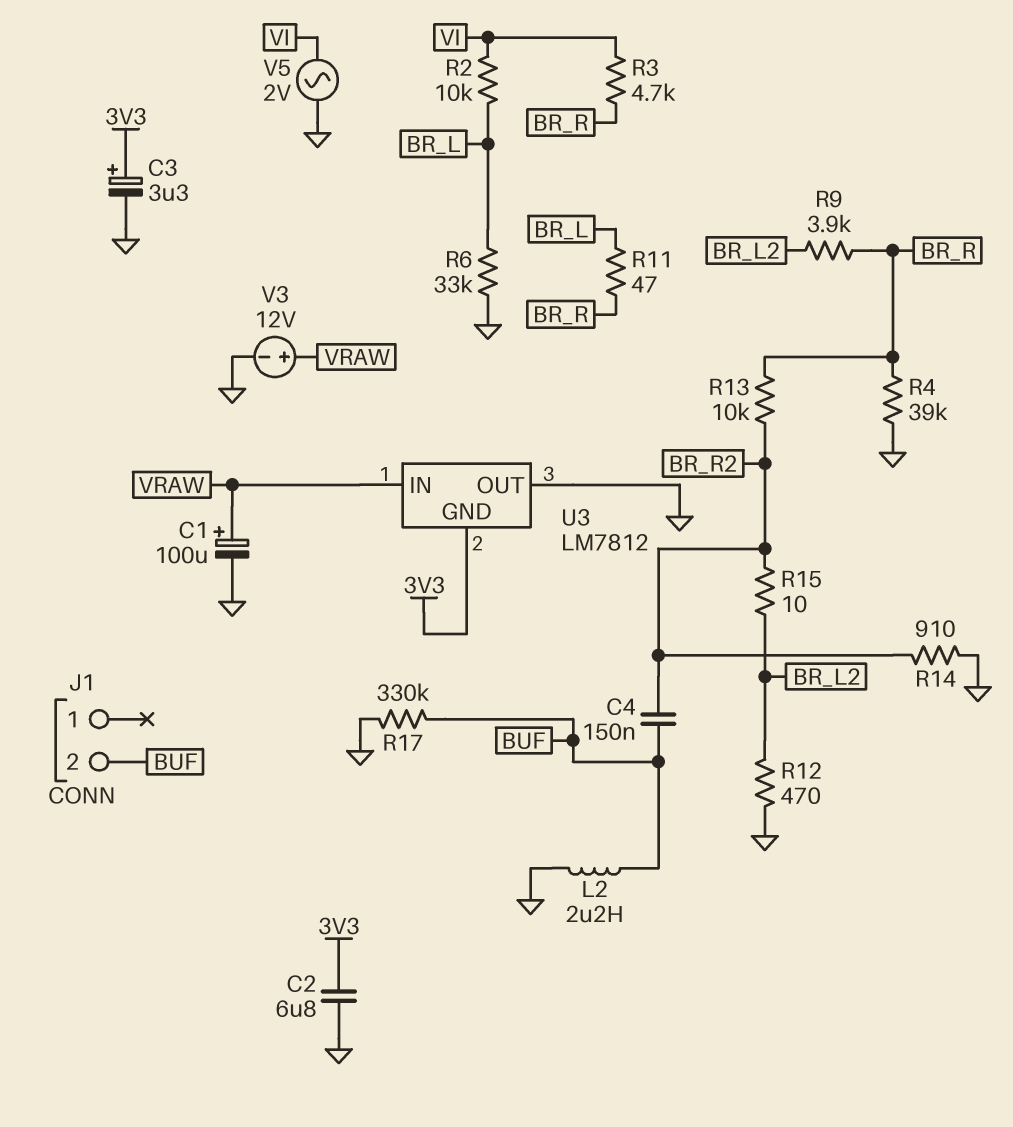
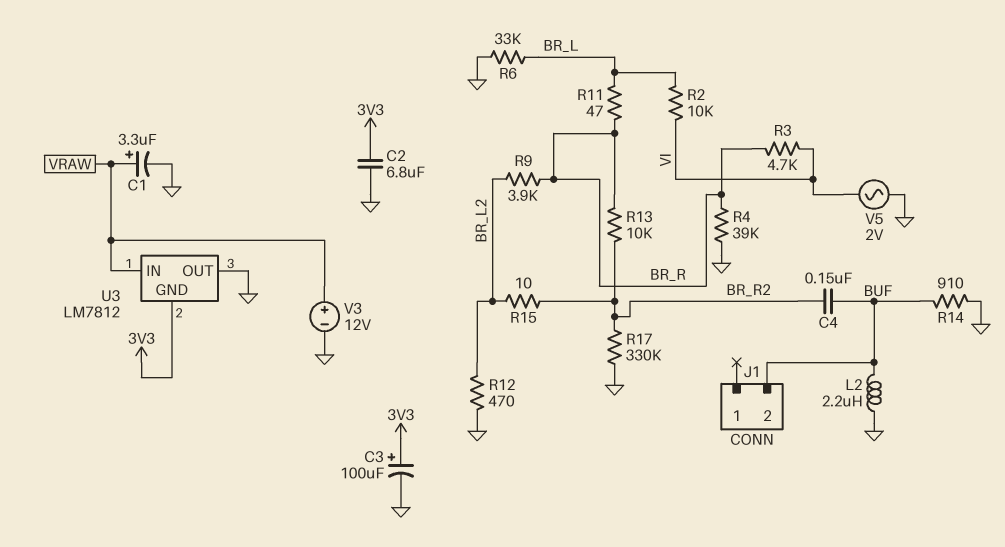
C1: 100uF (plus VRAW, minus GND) -> 3.3uF (plus VRAW, minus GND)
C3: 3.3uF (plus 3V3, minus GND) -> 100uF (plus 3V3, minus GND)
R14: 910 (BR_R2, GND) -> 910 (BUF, GND)
R17: 330k (BUF, GND) -> 330k (BR_R2, GND)

